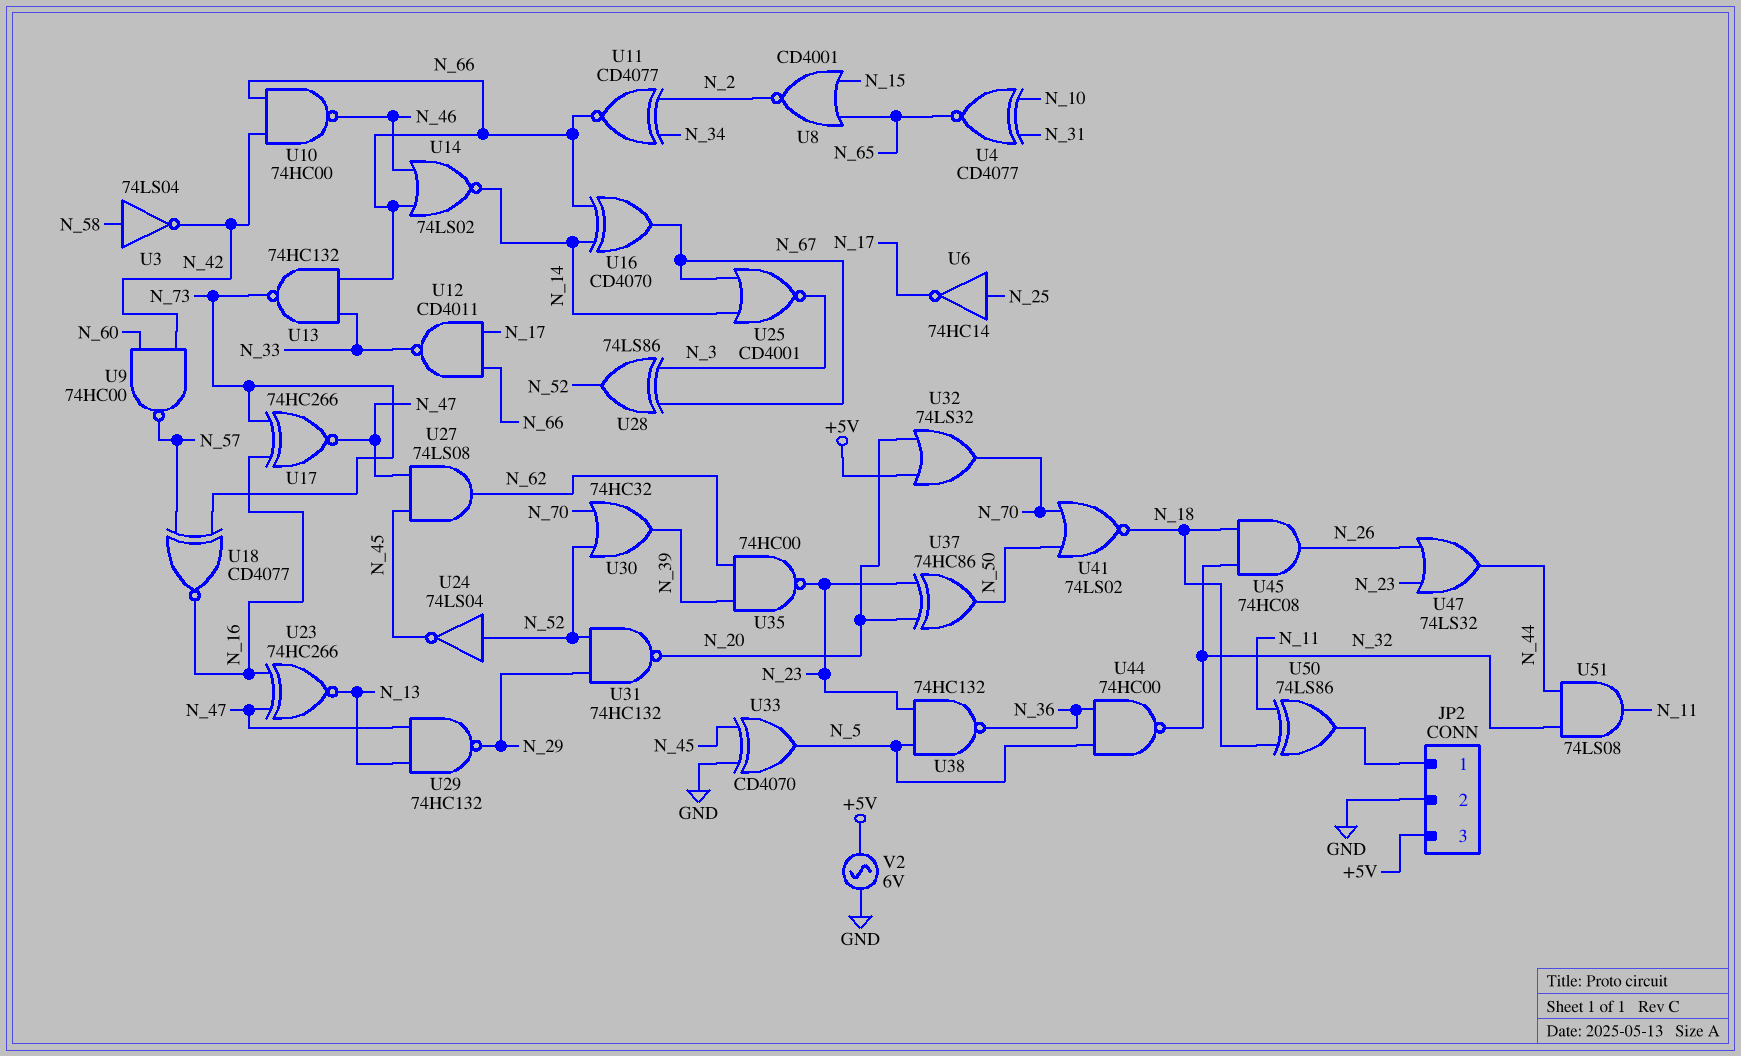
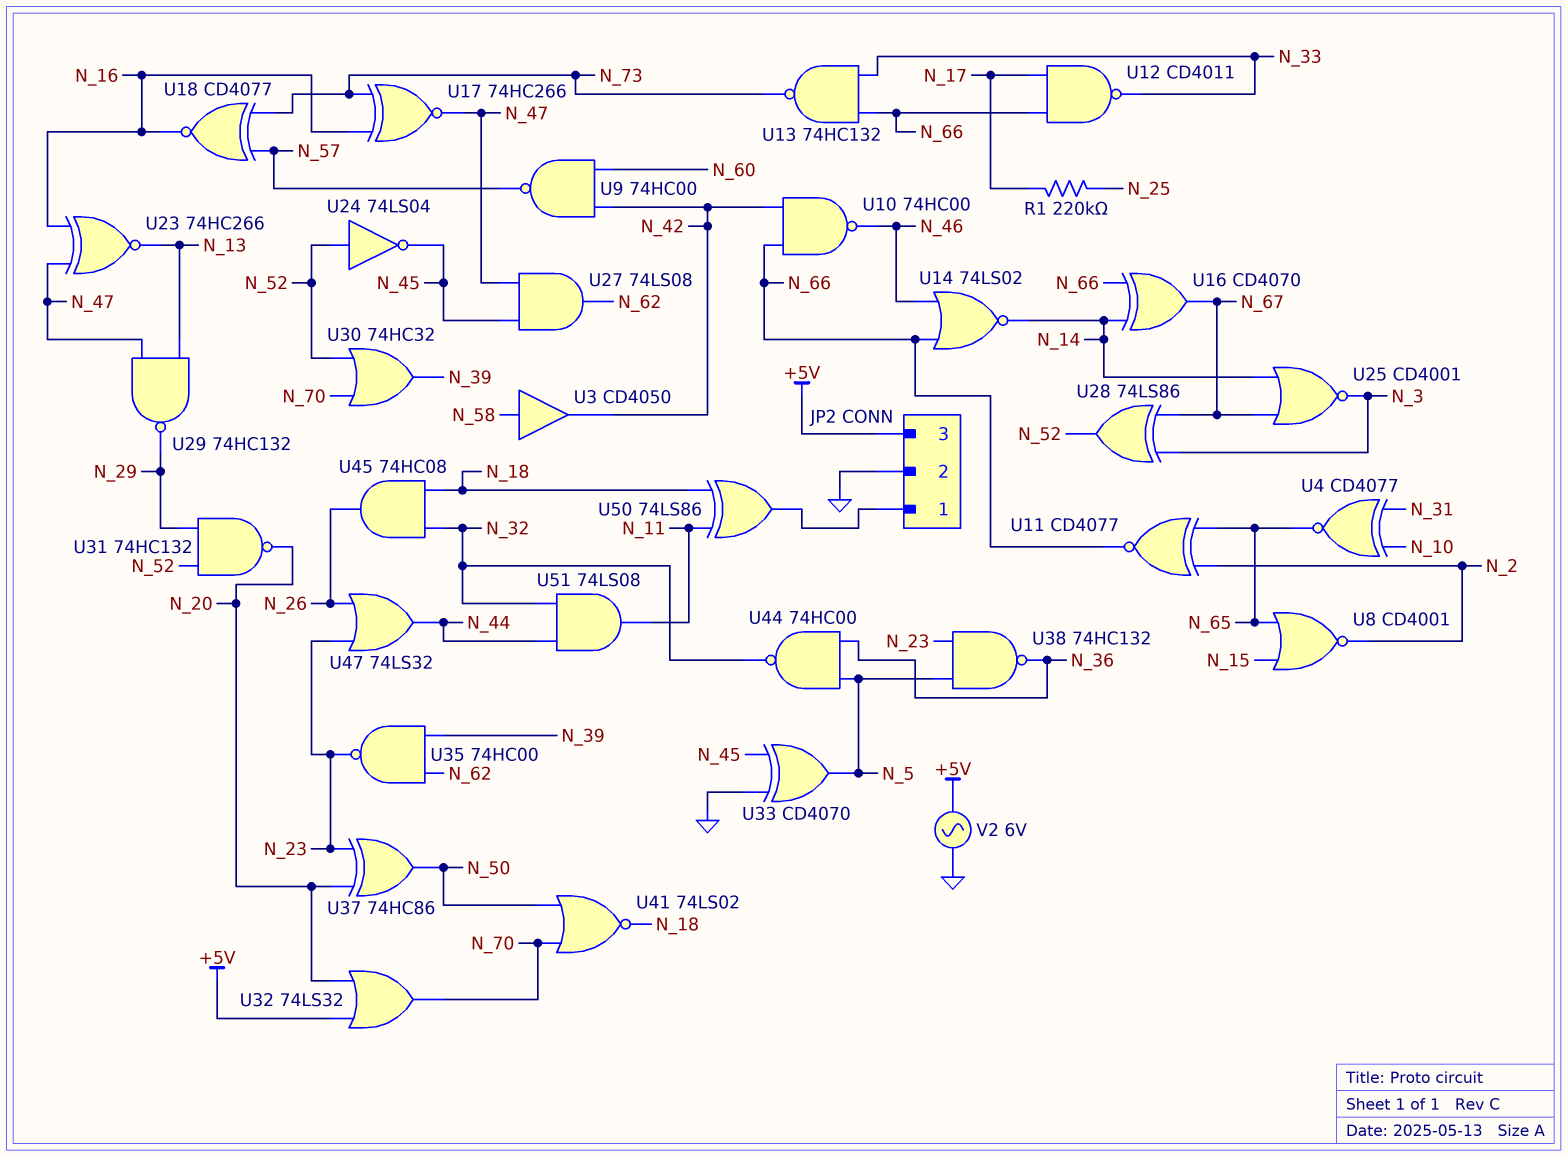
R1: none -> 220k (N_17, N_25)
U3: NOT 74LS04 (in N_58, out N_42) -> buffer CD4050 (in N_58, out N_42)
U6: NOT 74HC14 (in N_25, out N_17) -> none
U11: XNOR CD4077 (in N_2, in N_34, out N_66) -> XNOR CD4077 (in N_2, in N_65, out N_66)

